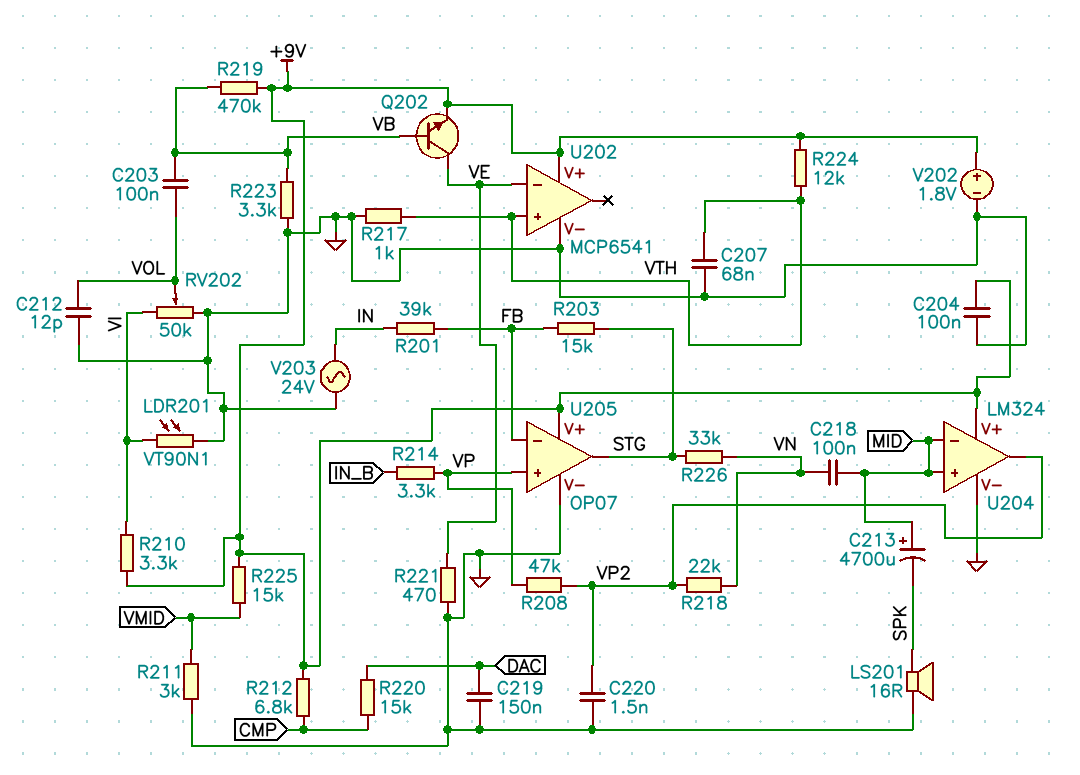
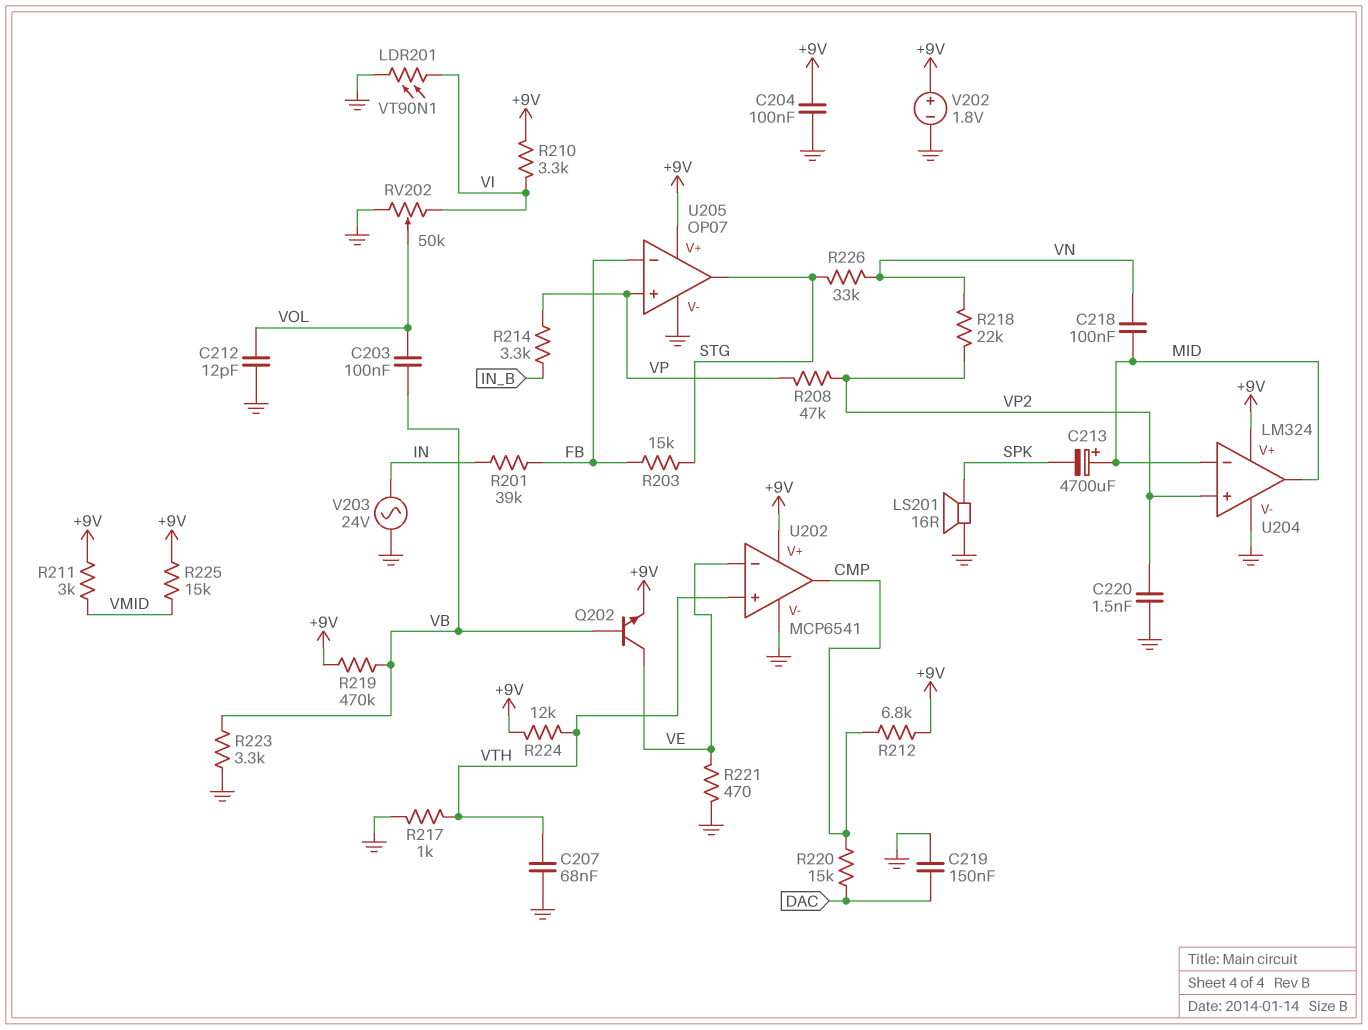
R211: 3k (GND, VMID) -> 3k (+9V, VMID)
U202 pin out: none -> CMP
U204 pin in+: MID -> VP2
U204 pin out: VP2 -> MID

